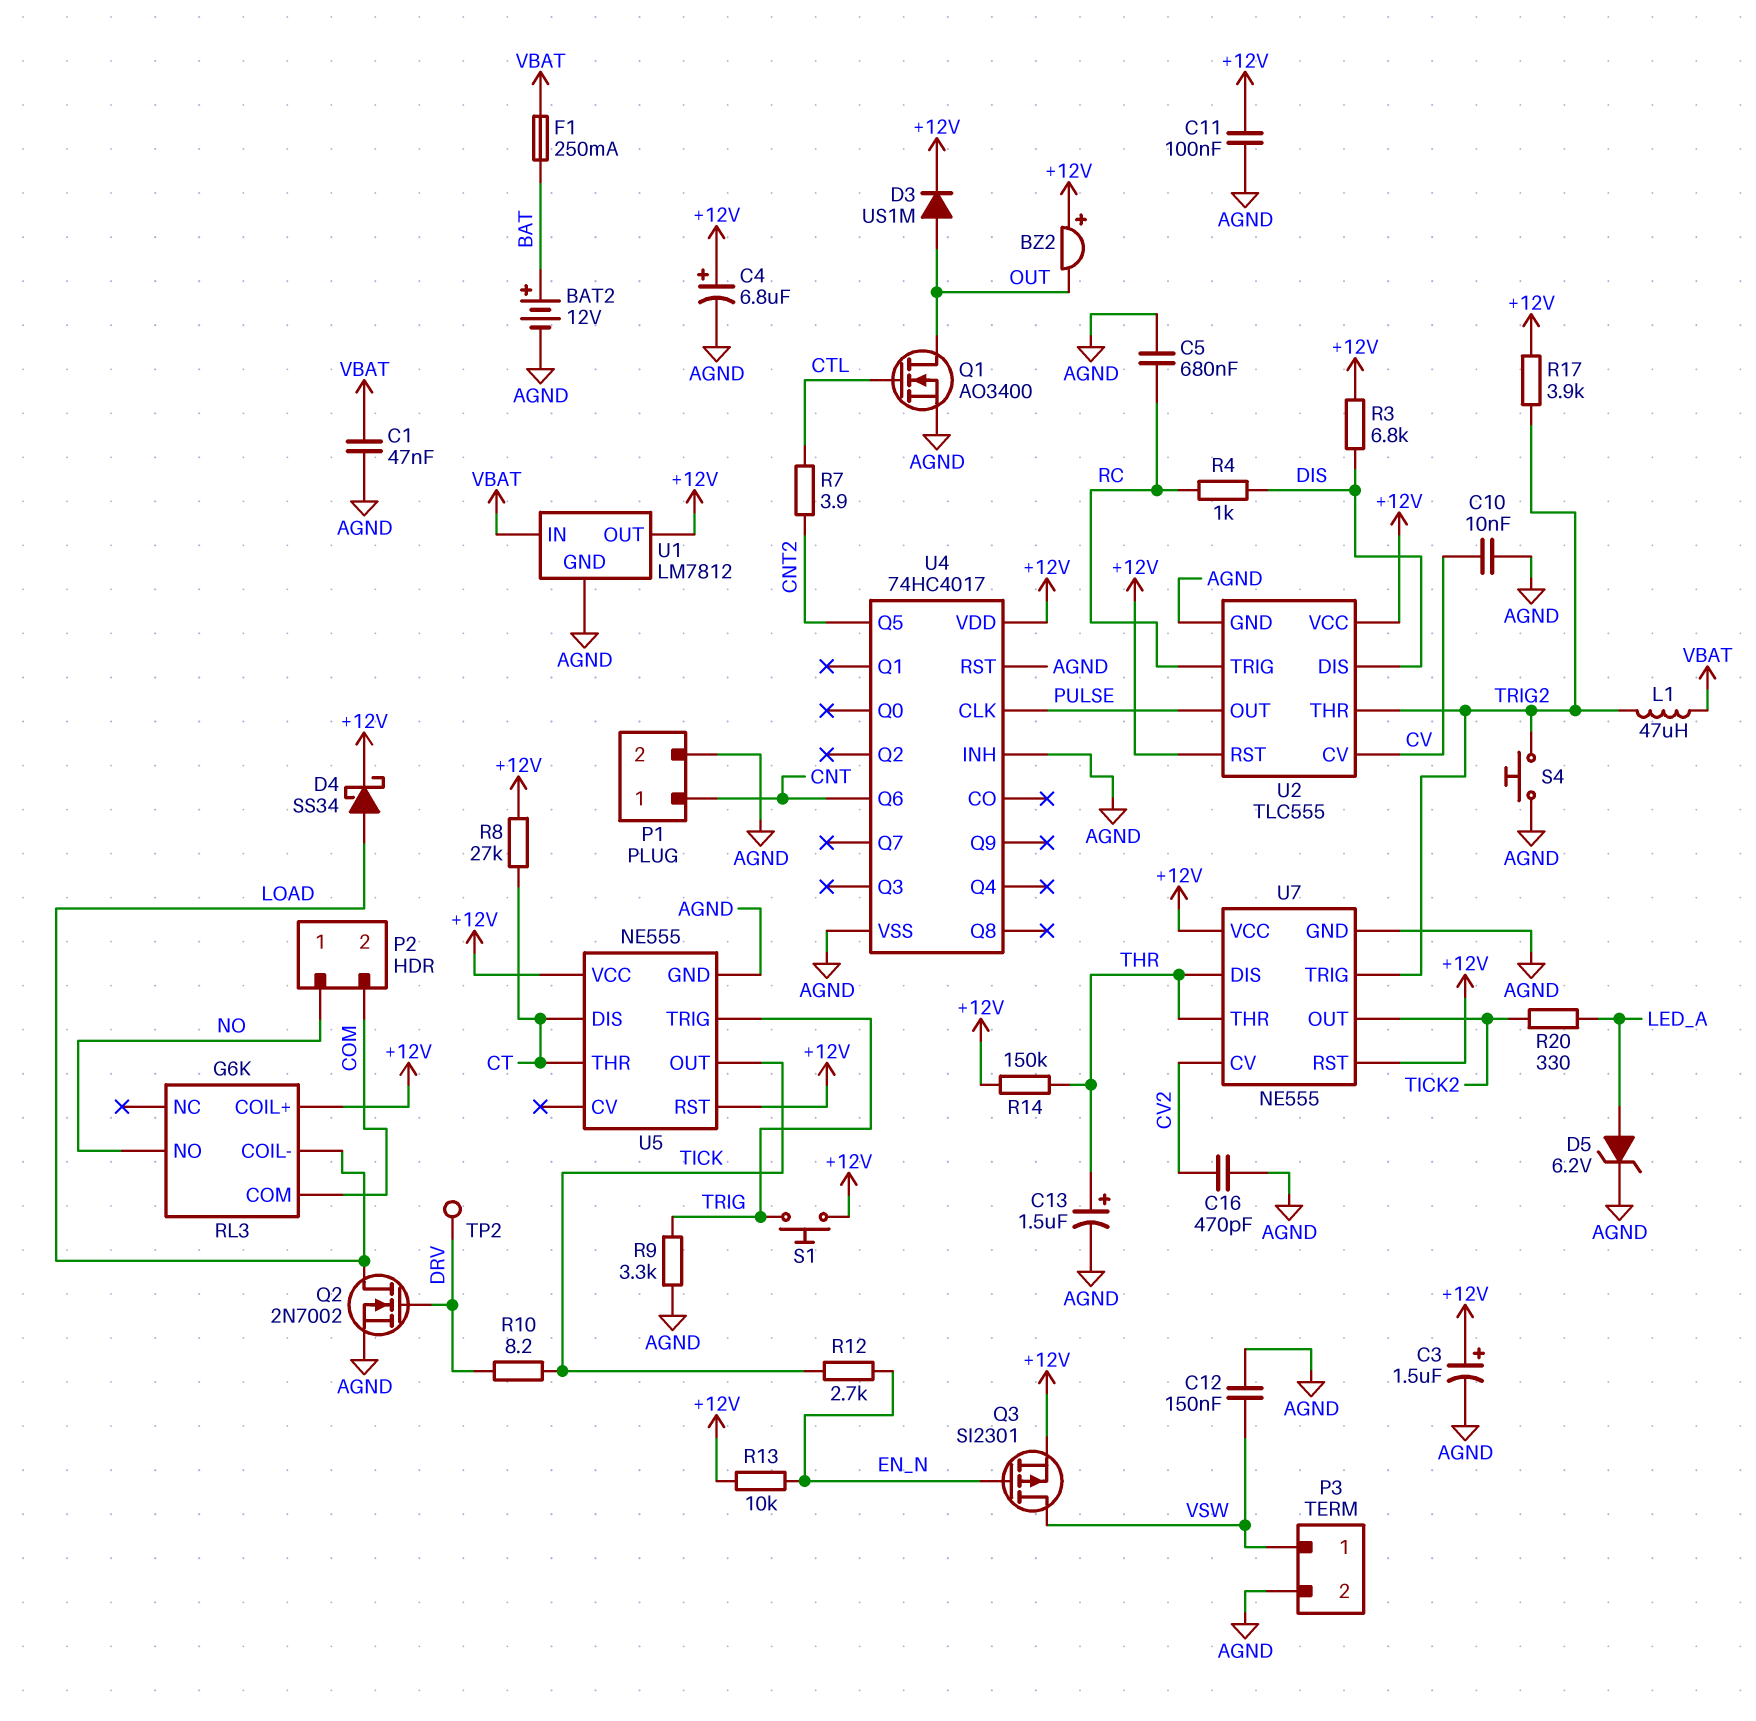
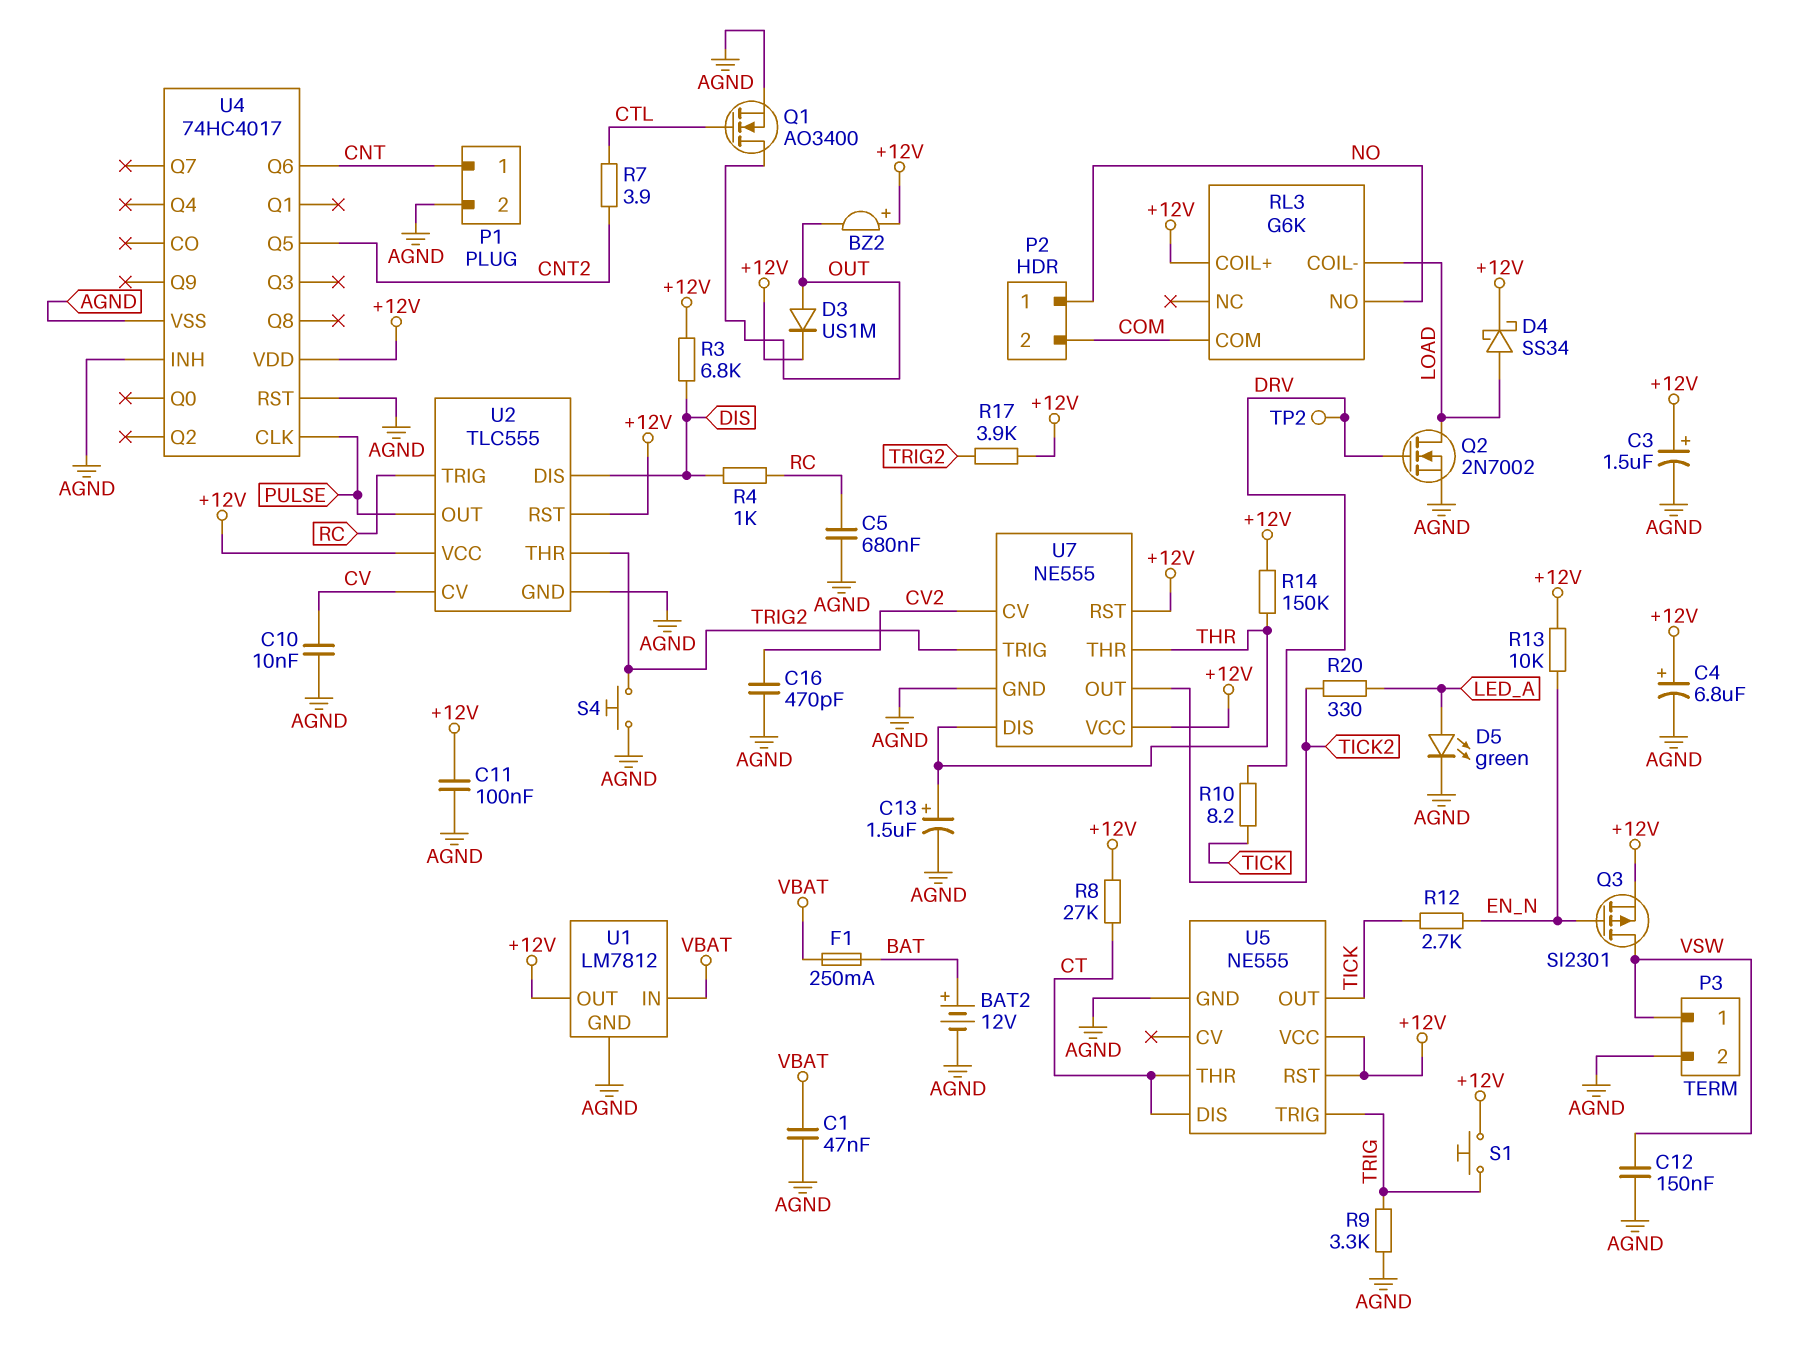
D5: zener 6.2V (A LED_A, K AGND) -> LED green (A LED_A, K AGND)
L1: 47uH (TRIG2, VBAT) -> none

